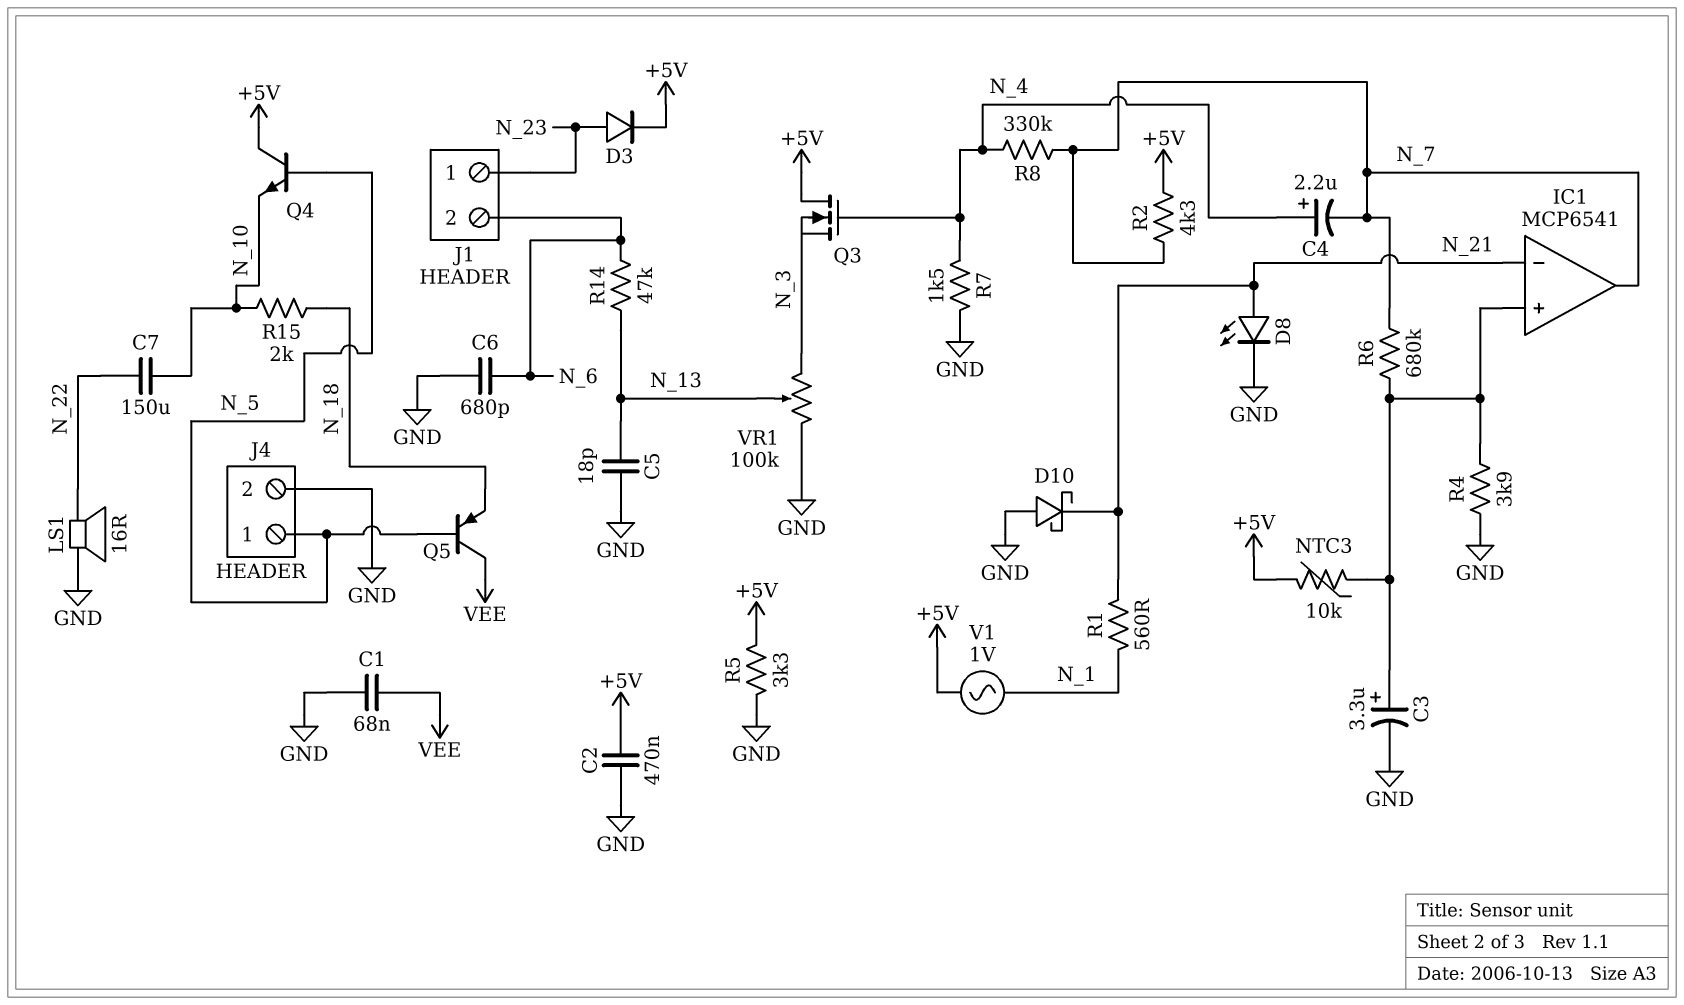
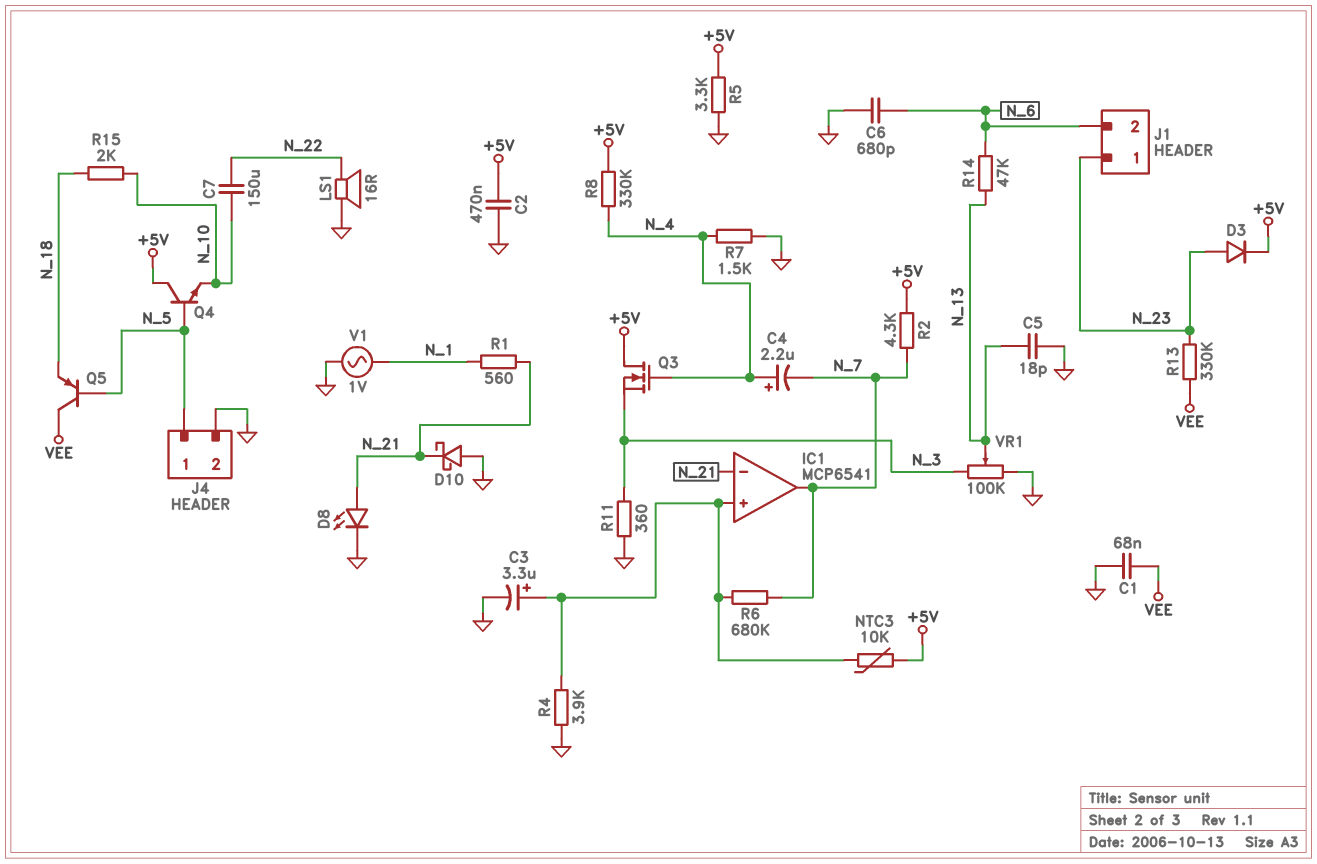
R8: 330k (N_4, N_7) -> 330k (+5V, N_4)
R11: none -> 360 (GND, N_3)
R13: none -> 330k (N_23, VEE)
V1: AC 1V (+5V, N_1) -> AC 1V (GND, N_1)

